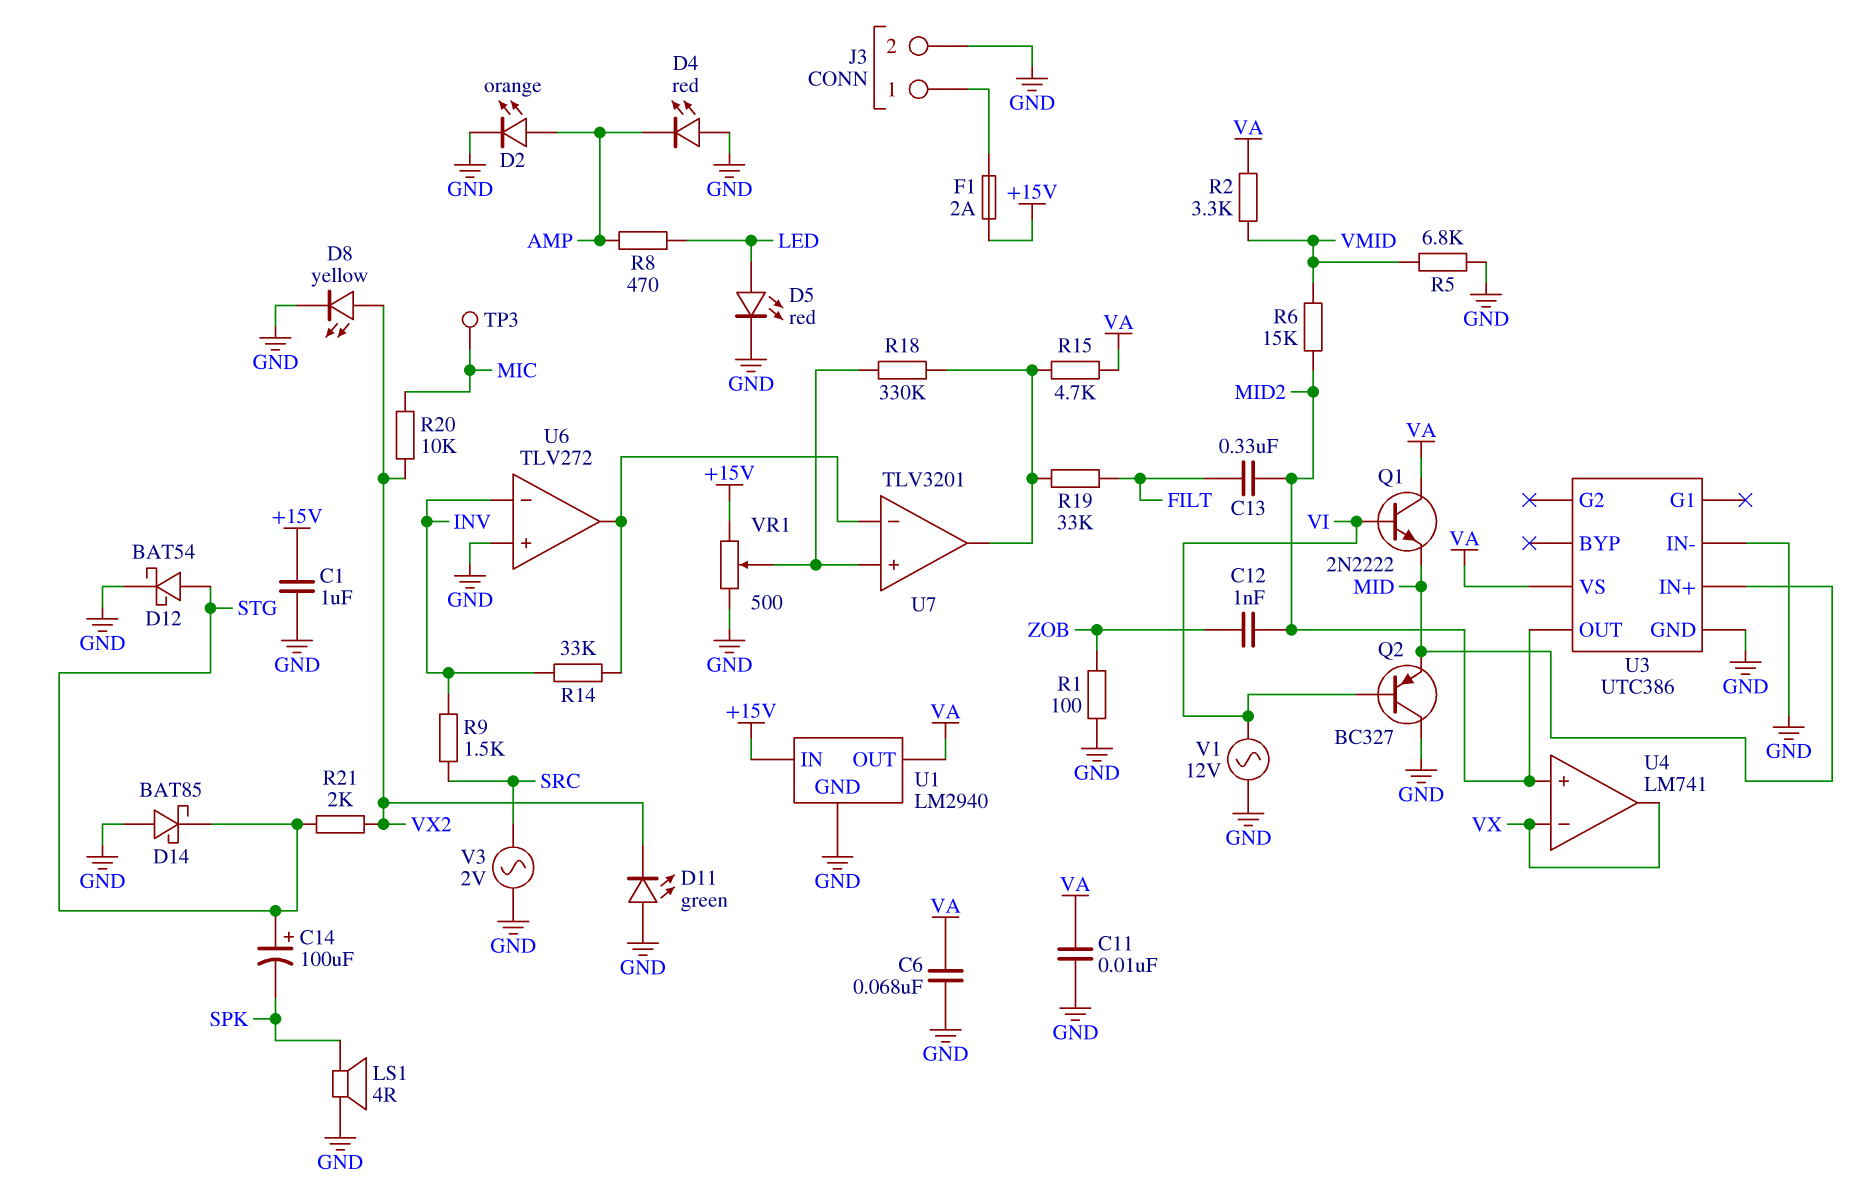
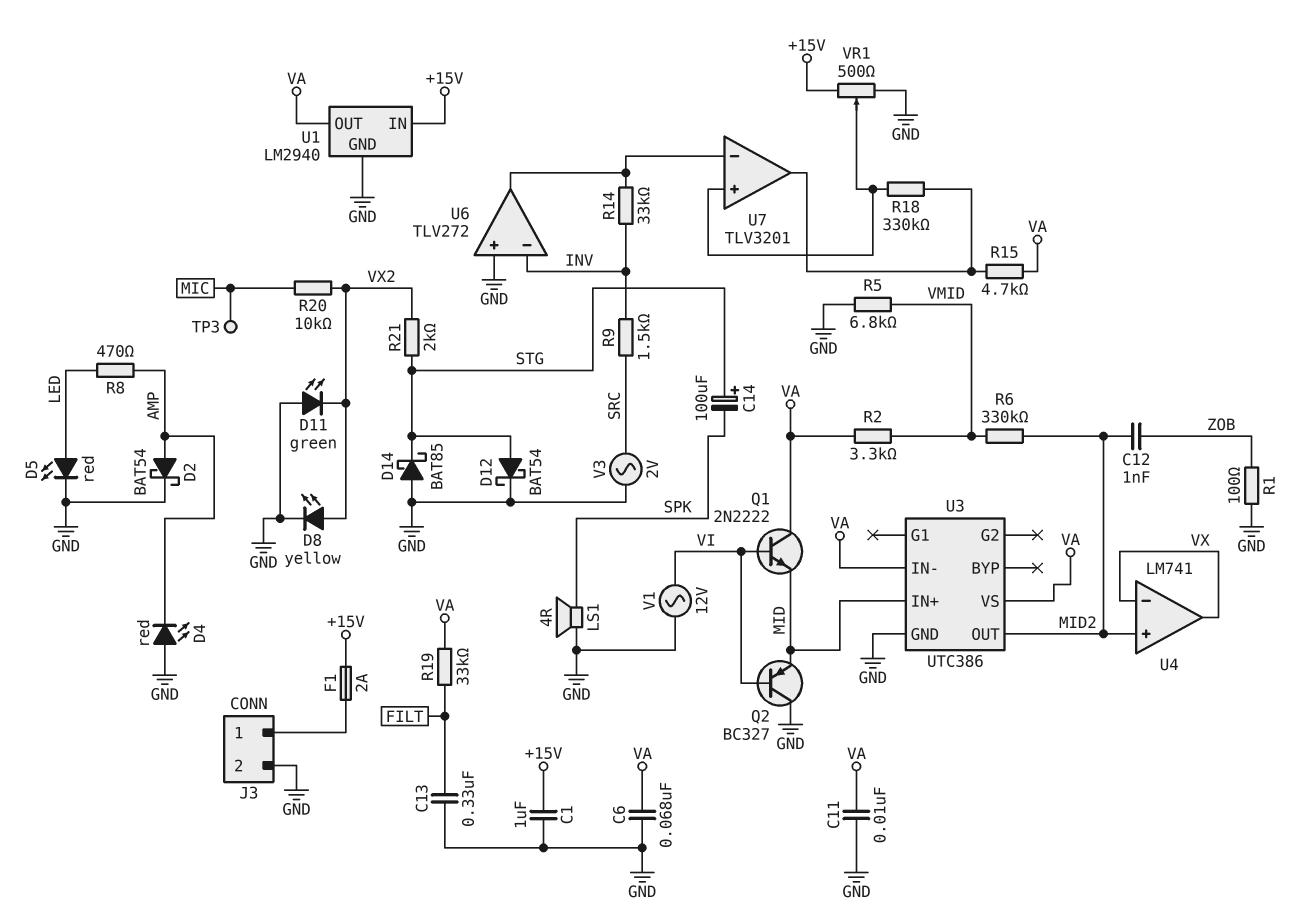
C13: 330nF (FILT, MID2) -> 330nF (FILT, GND)
D2: LED orange (A AMP, K GND) -> schottky BAT54 (A AMP, K GND)
R6: 15k (MID2, VMID) -> 330k (MID2, VMID)
R19: 33k (FILT, U7/out) -> 33k (FILT, VA)
U3 pin IN-: GND -> VA

